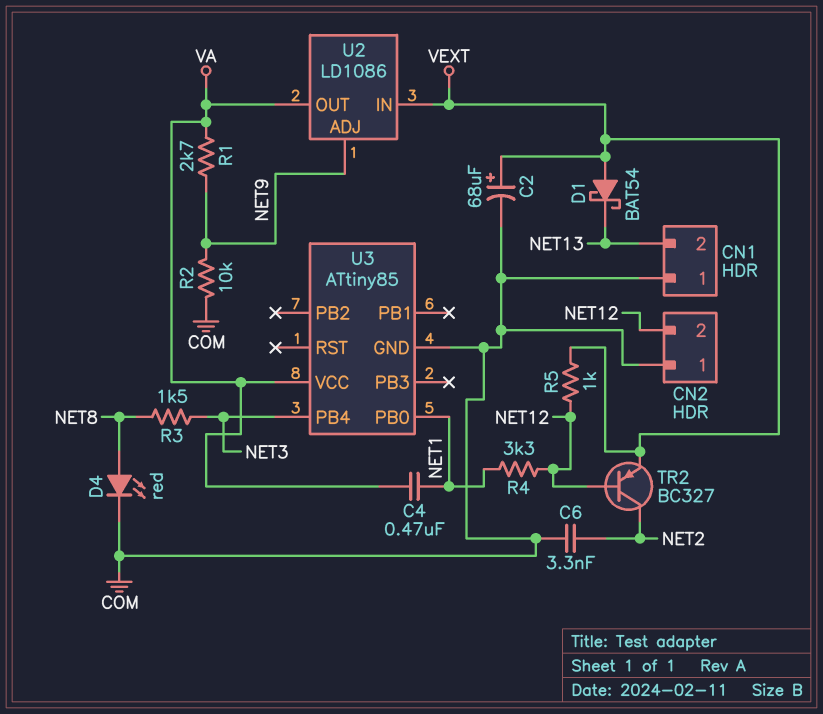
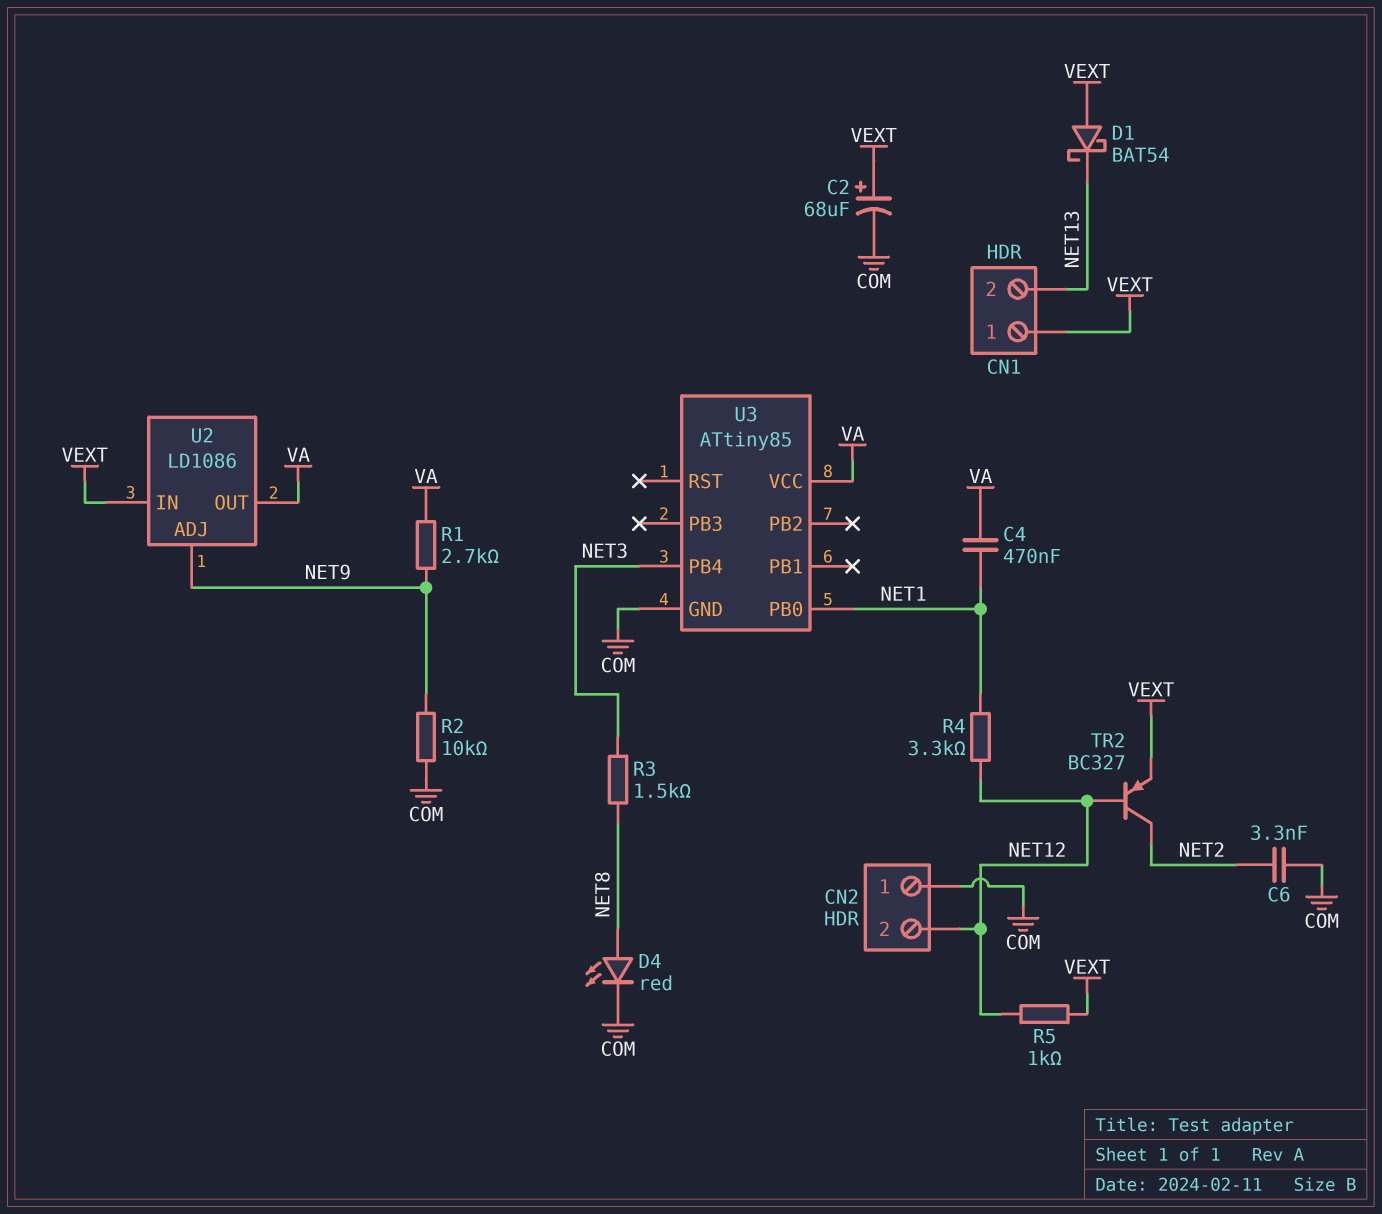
CN1 pin 1: COM -> VEXT

